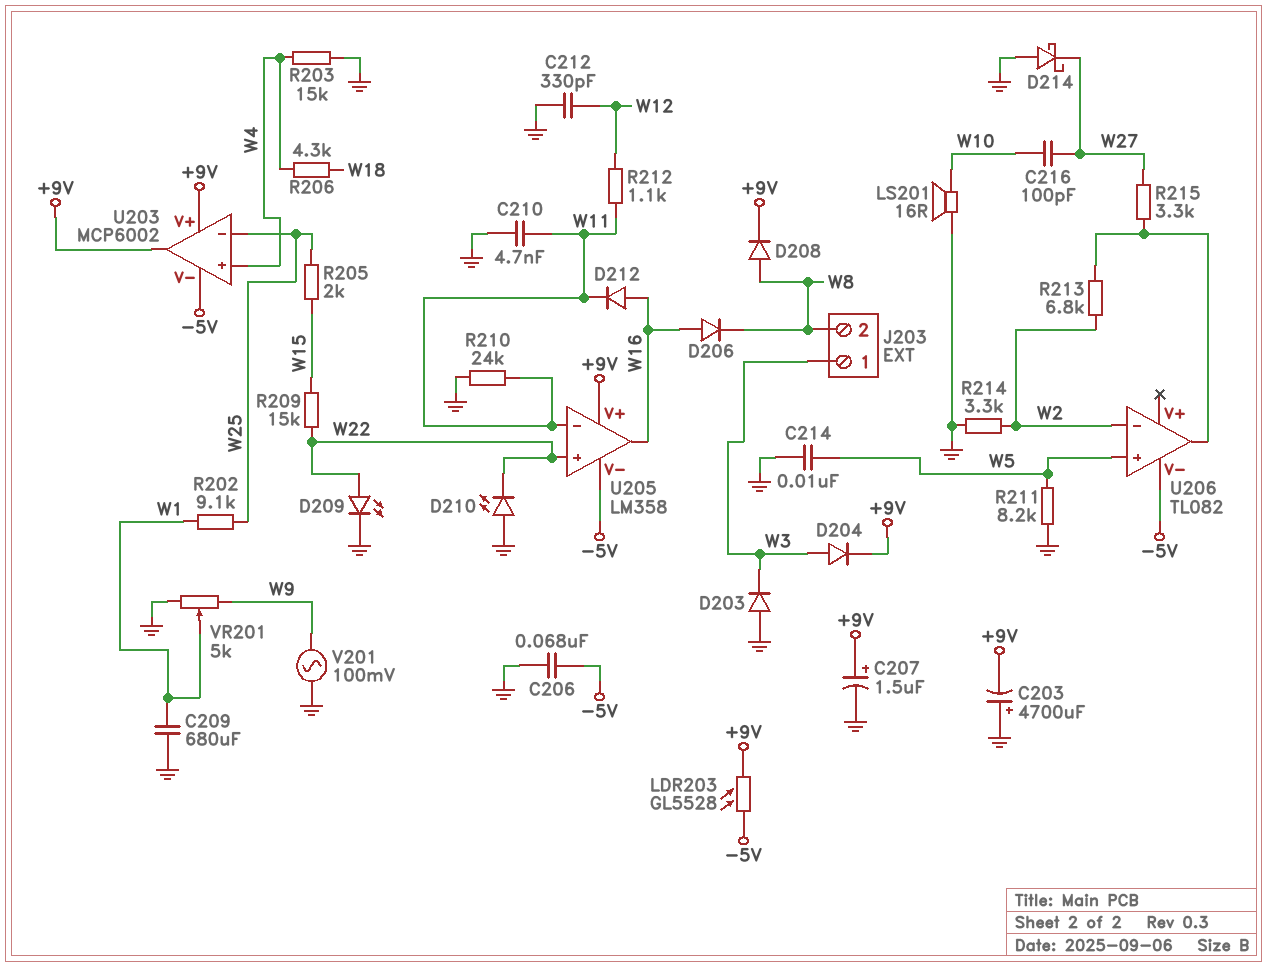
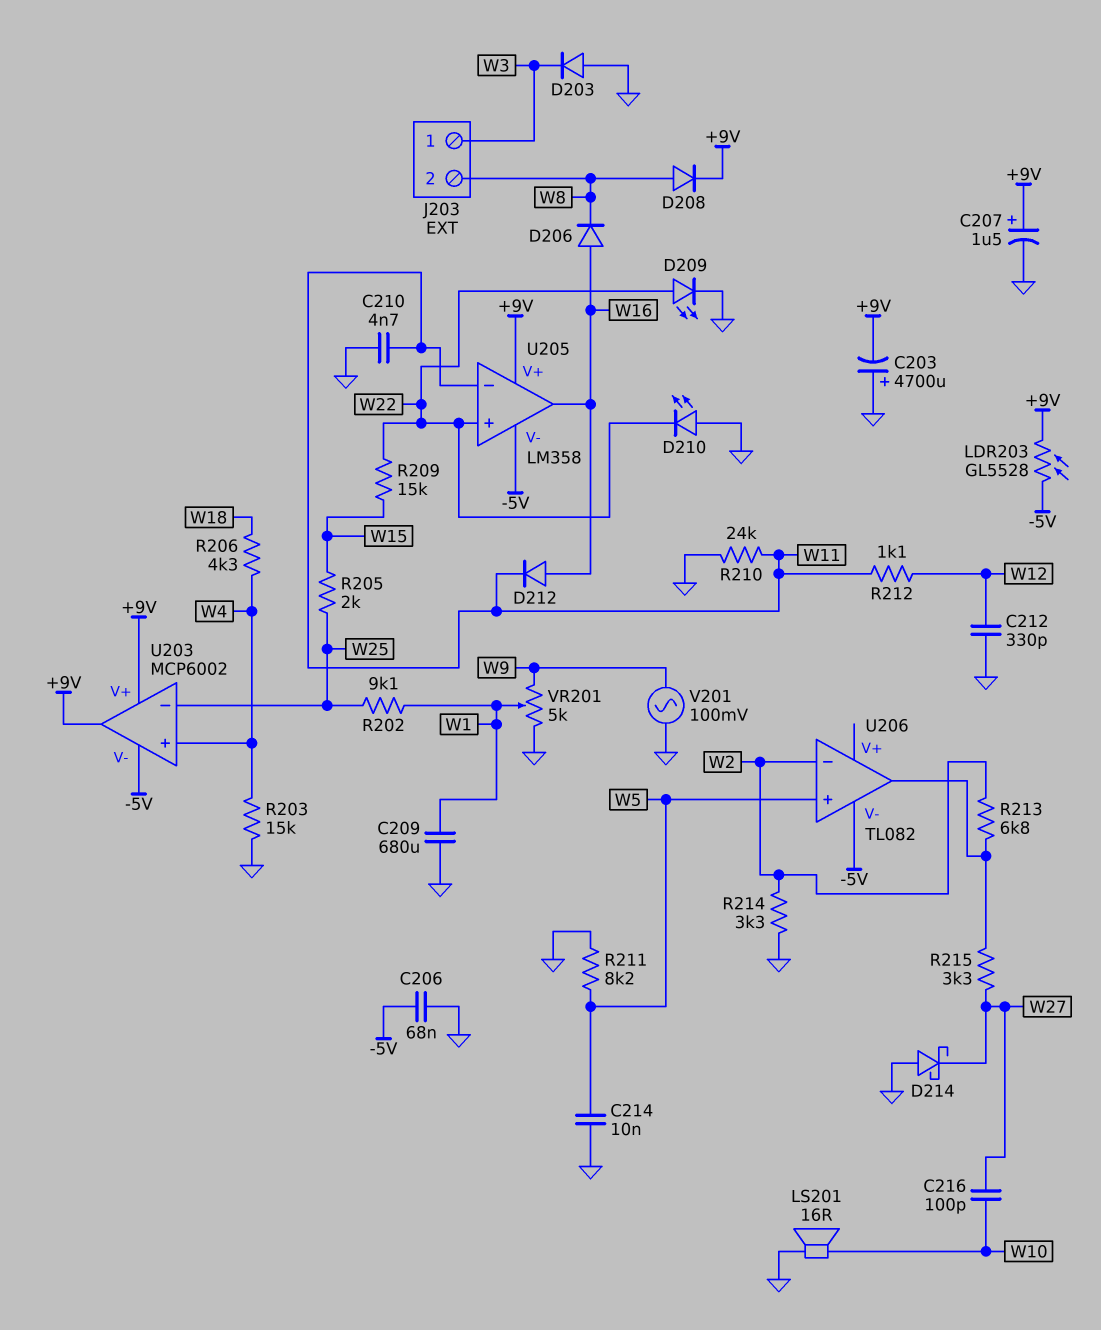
D204: diode (A W3, K +9V) -> none

